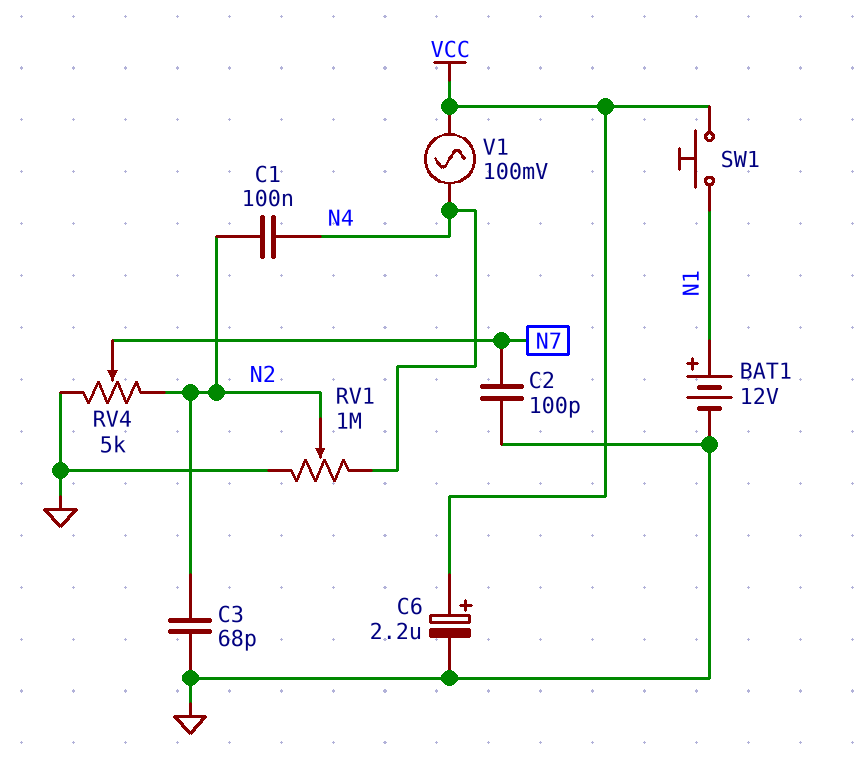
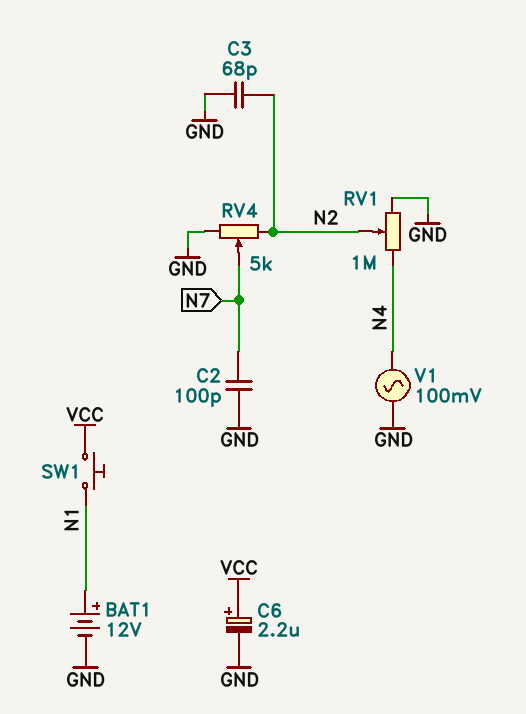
C1: 100nF (N2, N4) -> none
V1: AC 100mV (N4, VCC) -> AC 100mV (GND, N4)

